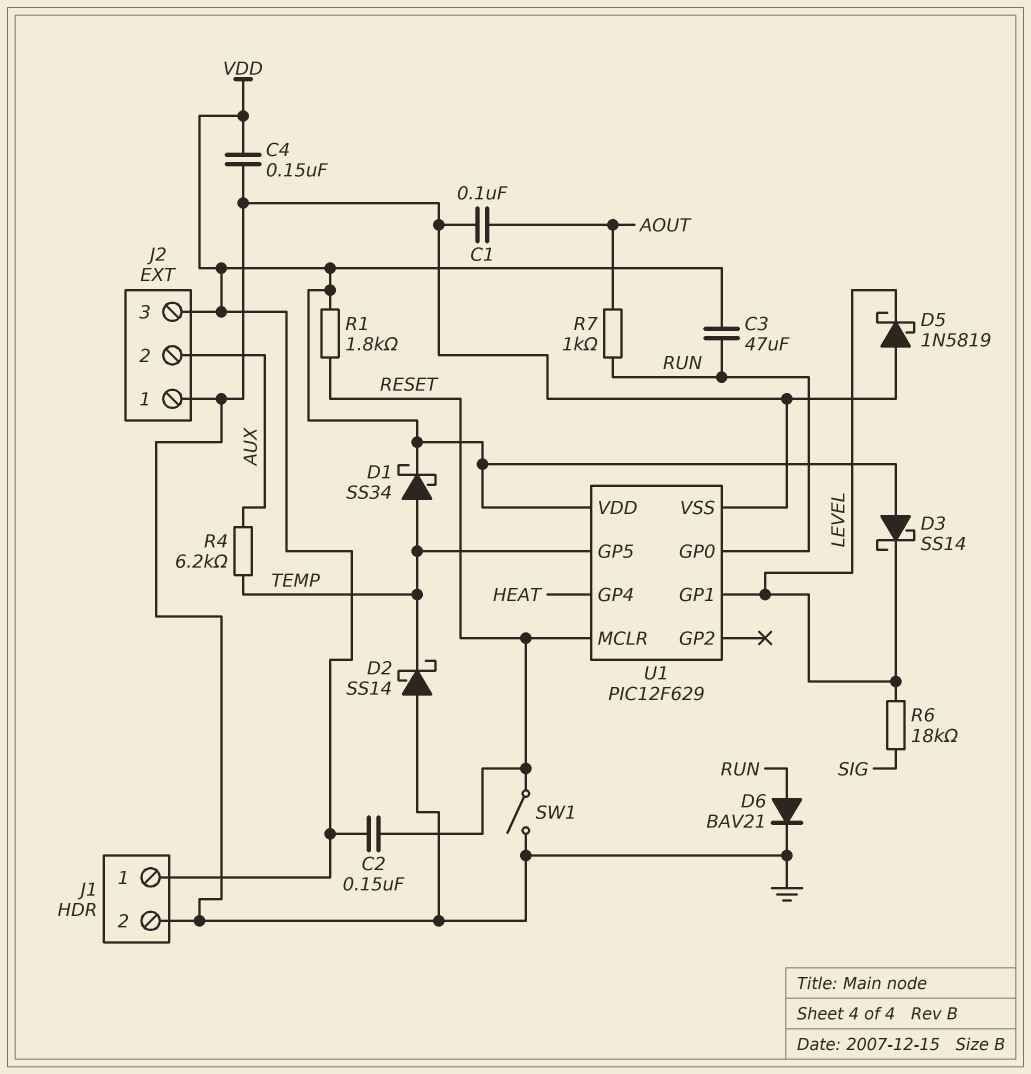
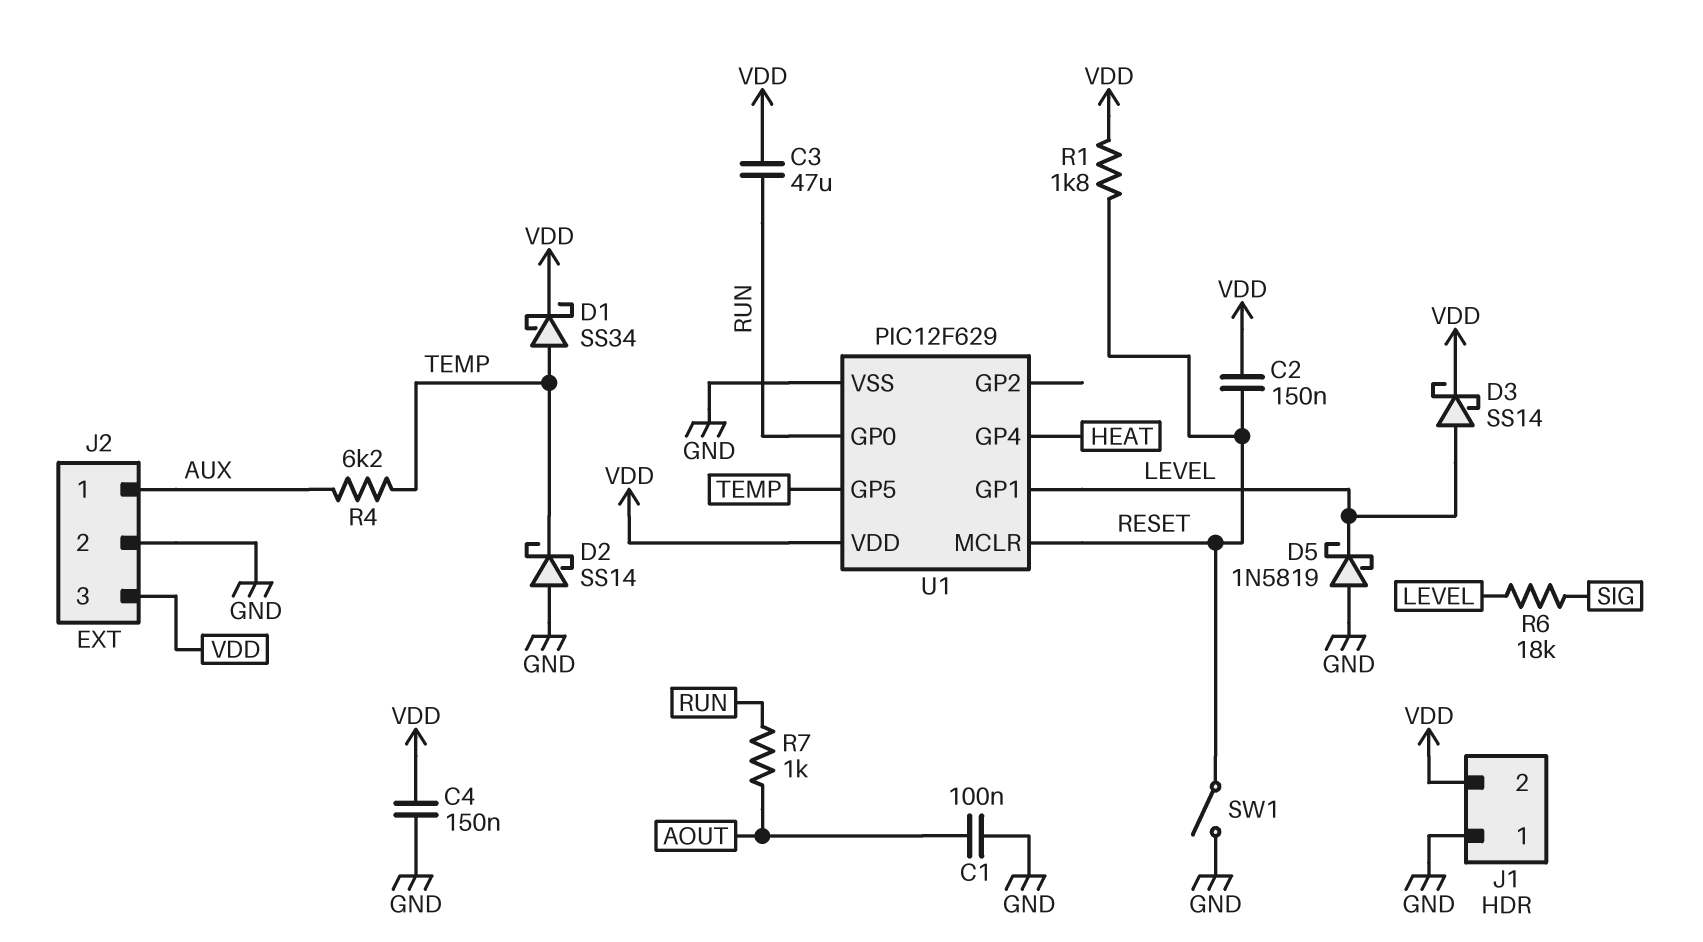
D3: schottky SS14 (A VDD, K LEVEL) -> schottky SS14 (A LEVEL, K VDD)
D6: diode BAV21 (A RUN, K GND) -> none
J1 pin 1: VDD -> GND
J1 pin 2: GND -> VDD
J2 pin 1: GND -> AUX
J2 pin 2: AUX -> GND

